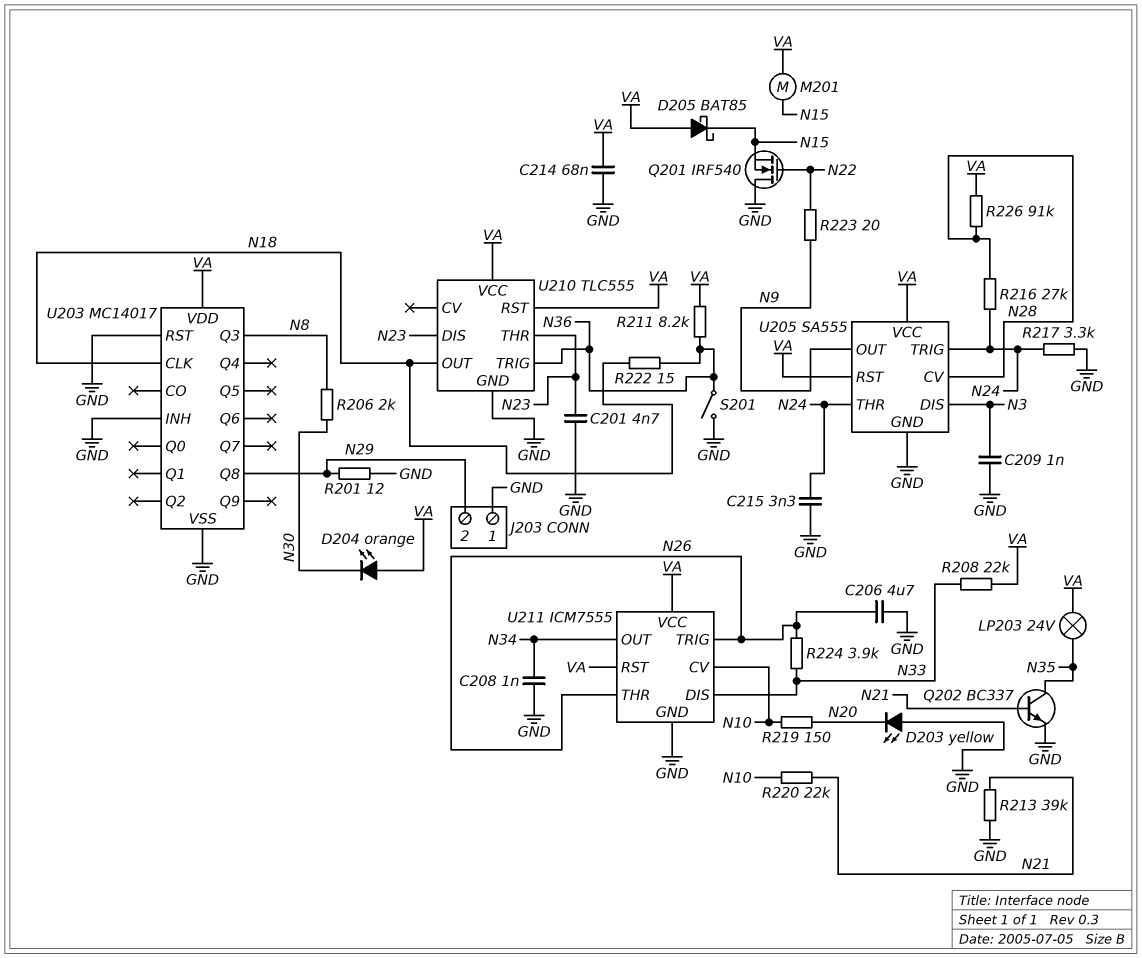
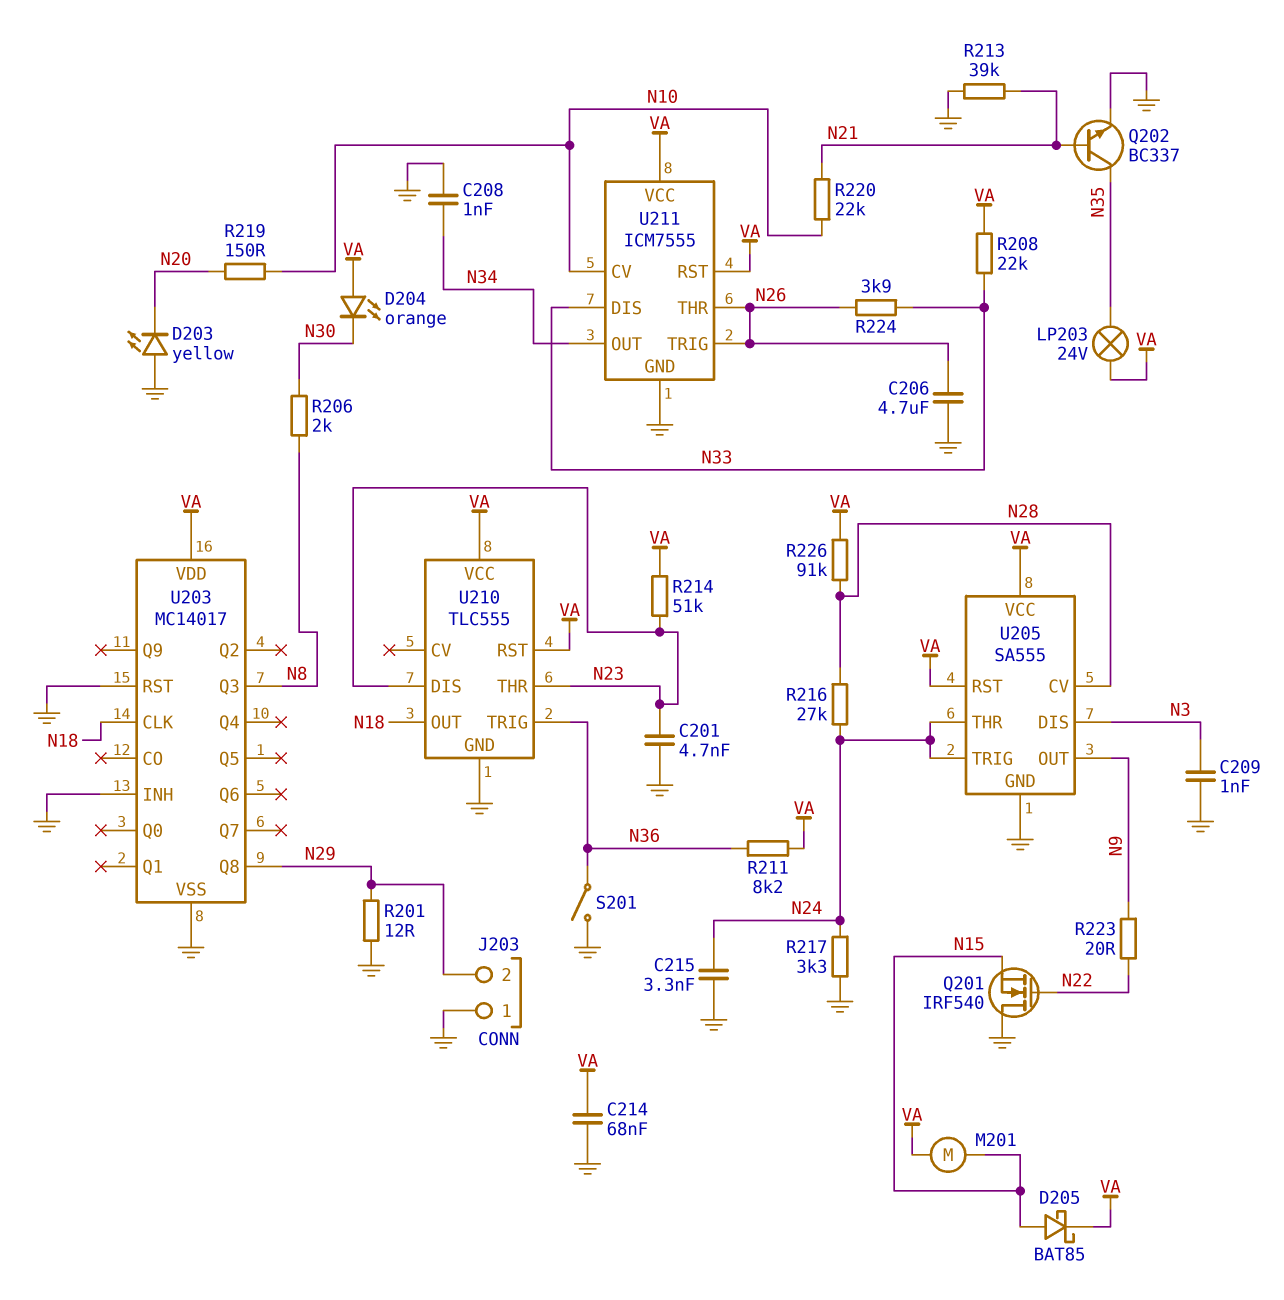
D205: schottky BAT85 (A VA, K N15) -> schottky BAT85 (A N15, K VA)
R214: none -> 51k (N23, VA)
R222: 15 (N18, N36) -> none

